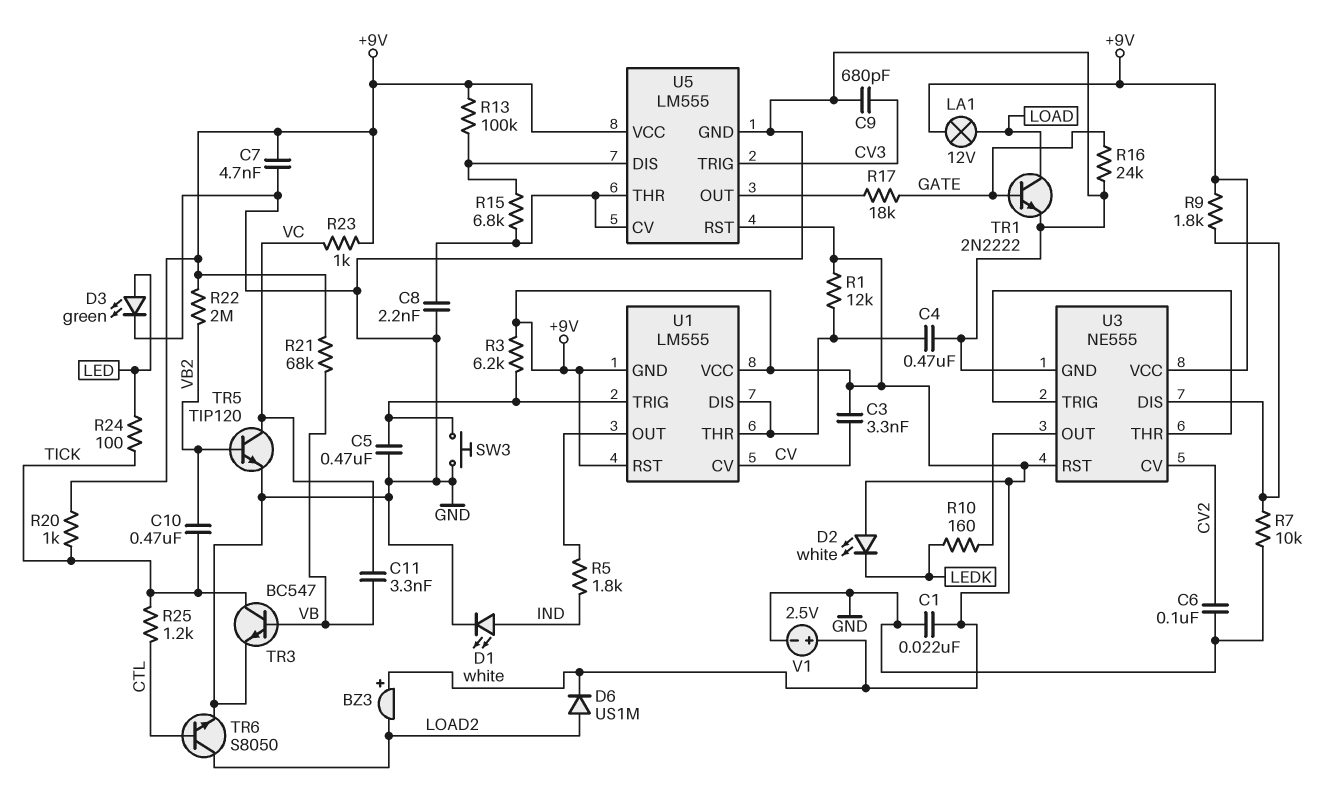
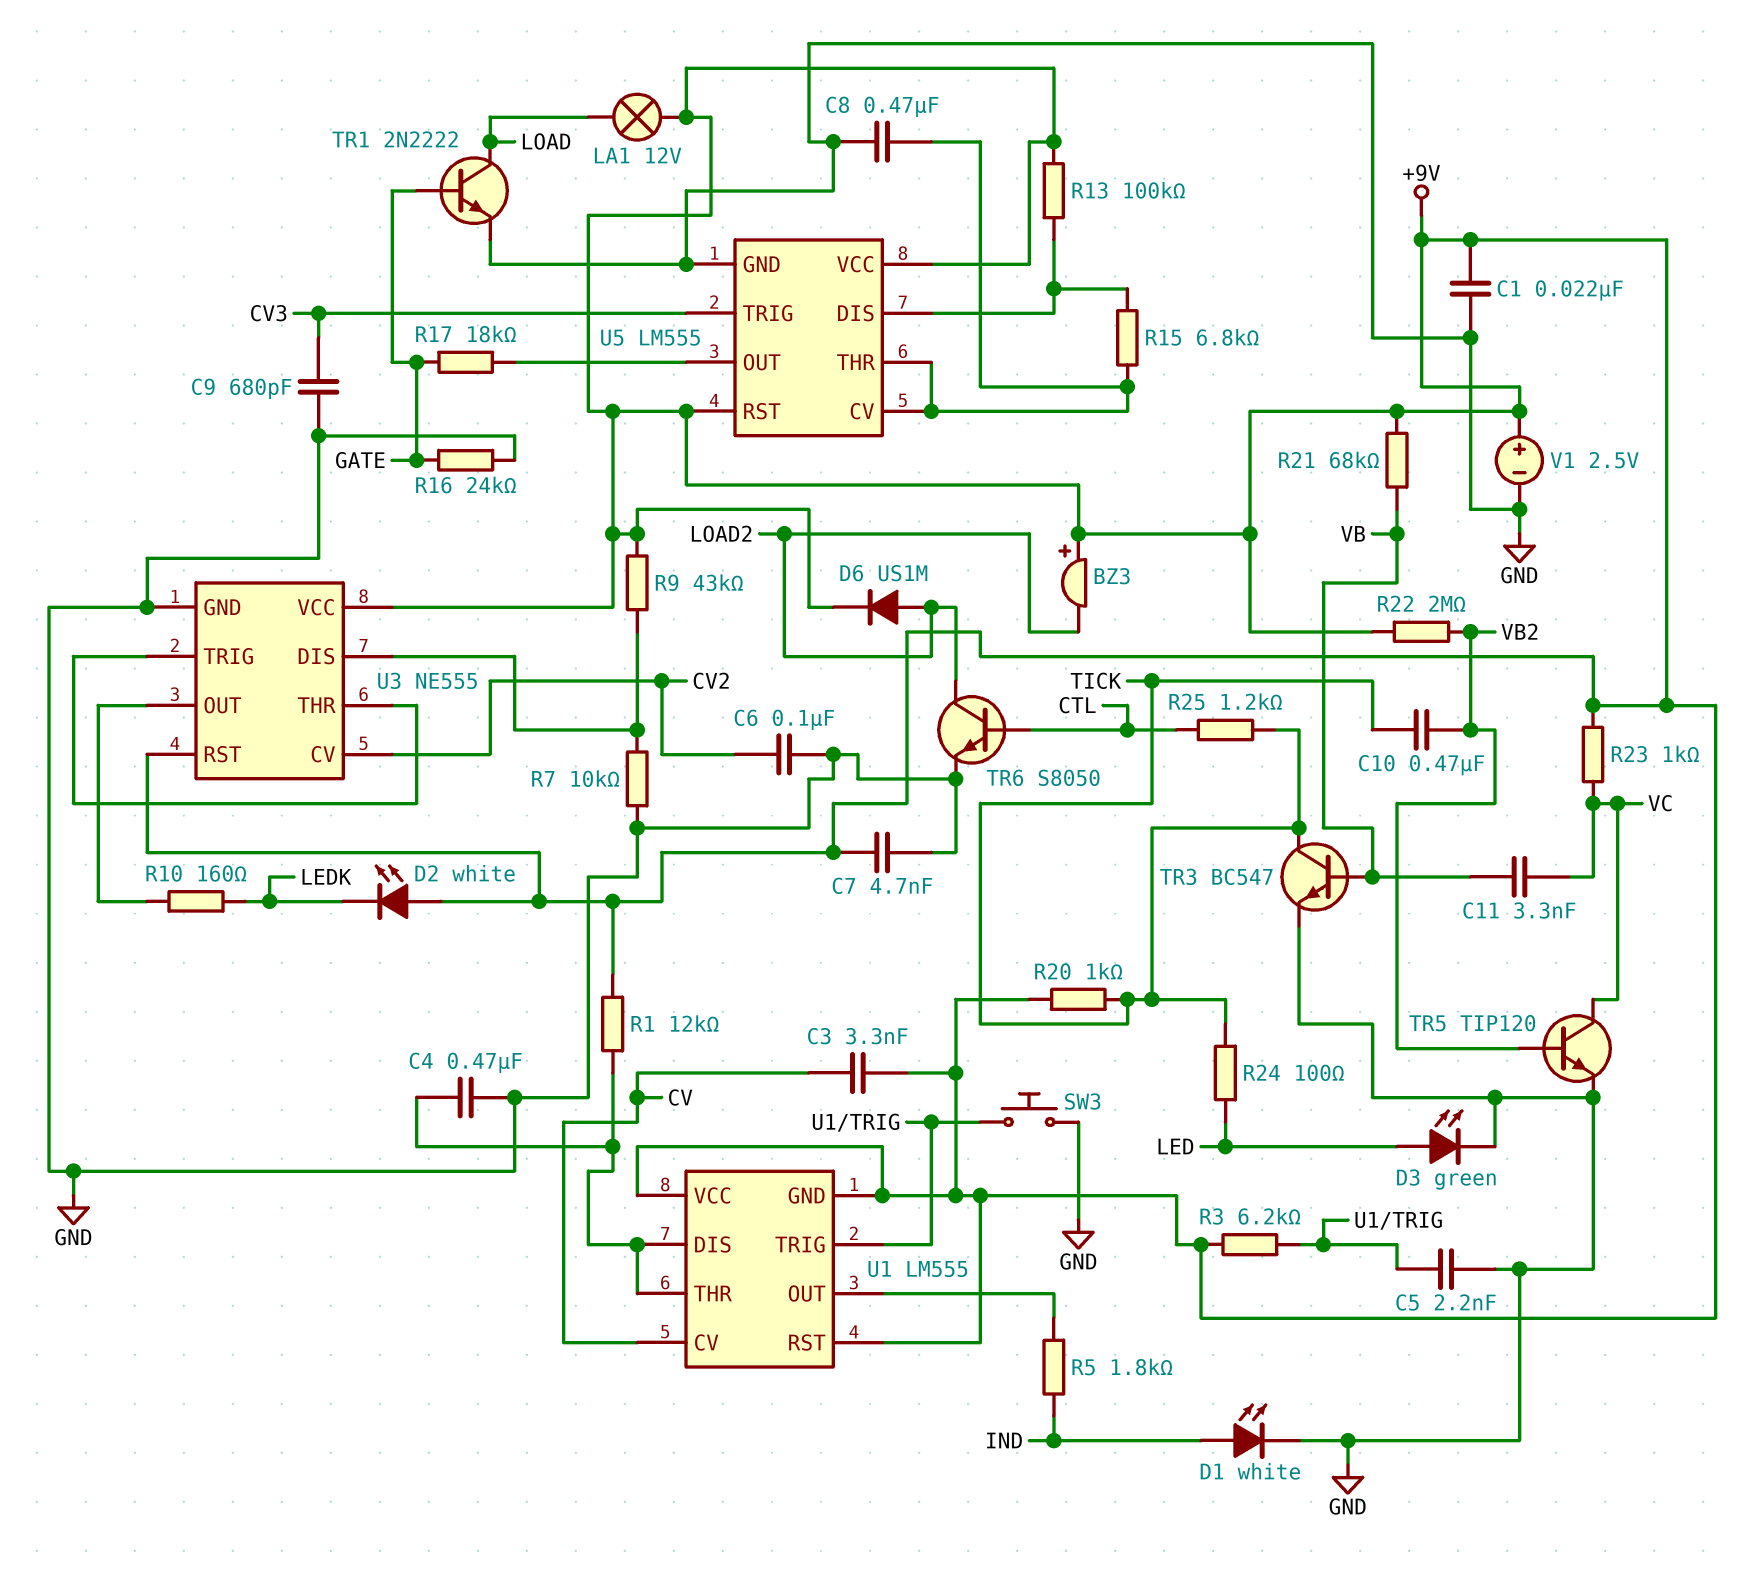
C5: 470nF (GND, U1/TRIG) -> 2.2nF (GND, U1/TRIG)
C8: 2.2nF (GND, U5/CV) -> 470nF (GND, U5/CV)
R9: 1.8k (+9V, U3/DIS) -> 43k (+9V, U3/DIS)

